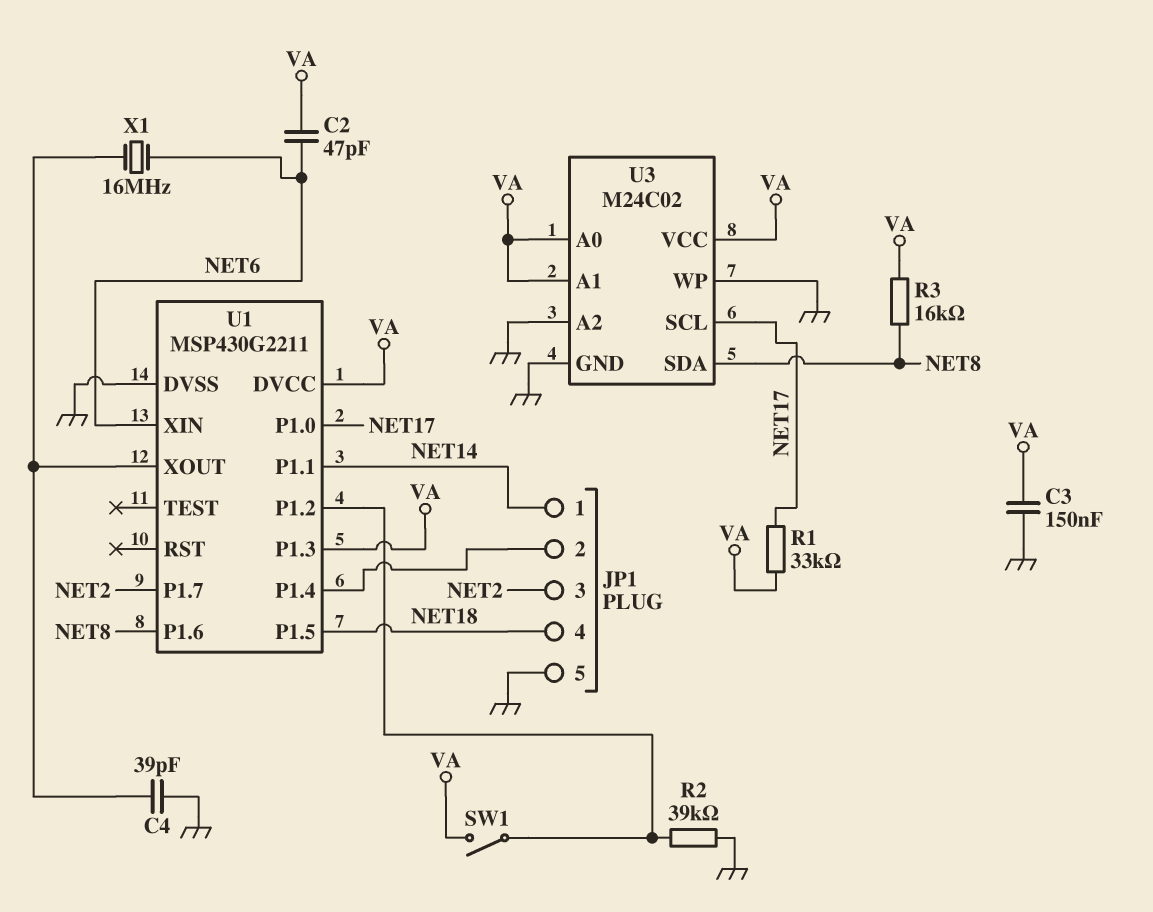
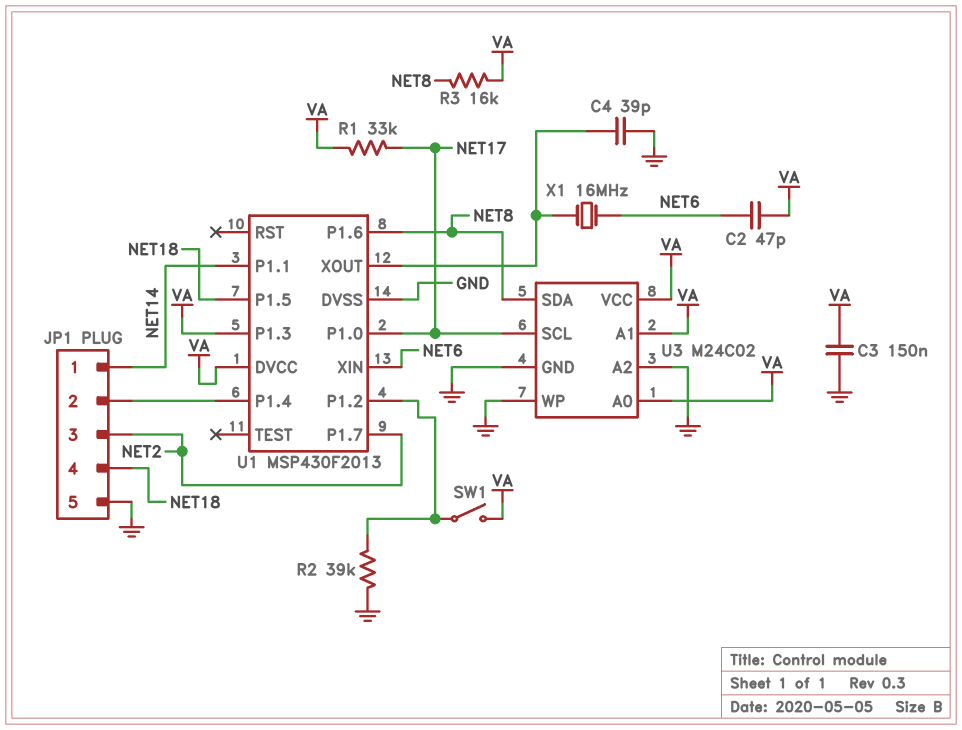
U1: MSP430G2211 -> MSP430F2013

